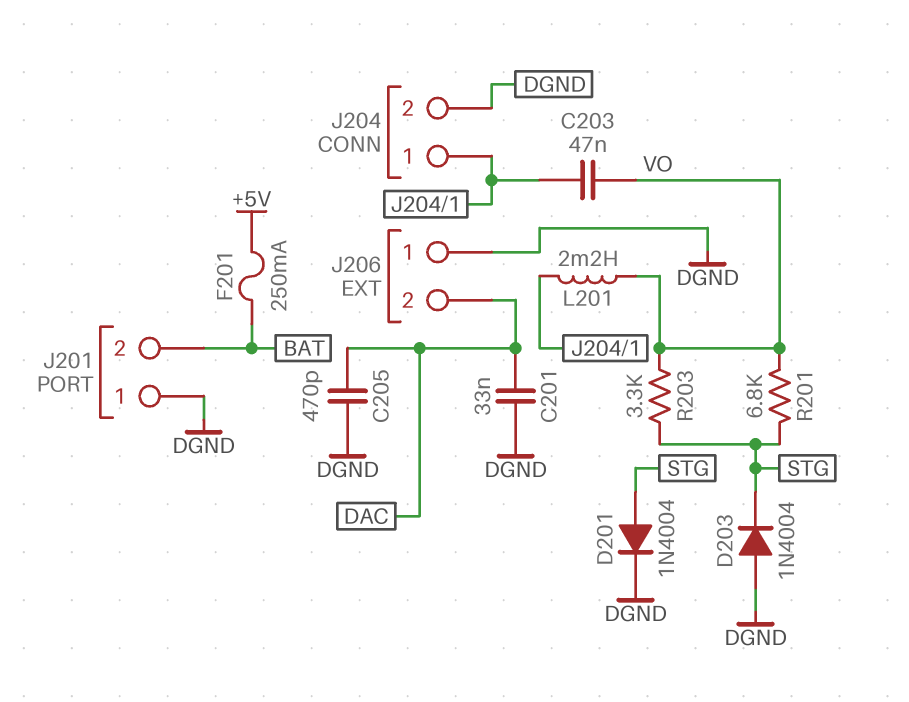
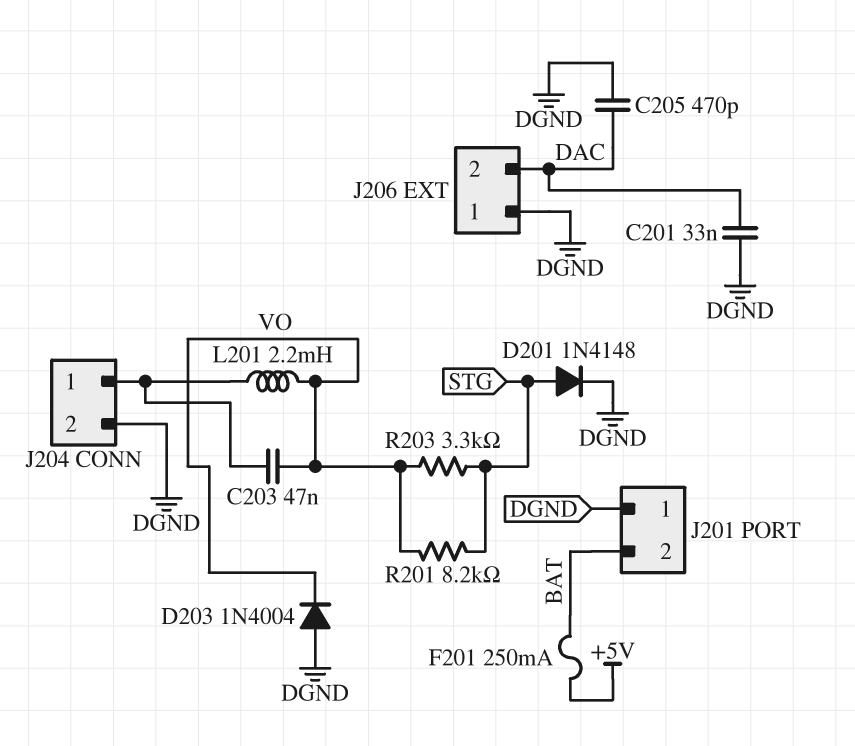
D201: diode 1N4004 (A STG, K DGND) -> diode 1N4148 (A STG, K DGND)
D203: diode 1N4004 (A DGND, K STG) -> diode 1N4004 (A DGND, K VO)
R201: 6.8k (STG, VO) -> 8.2k (STG, VO)

